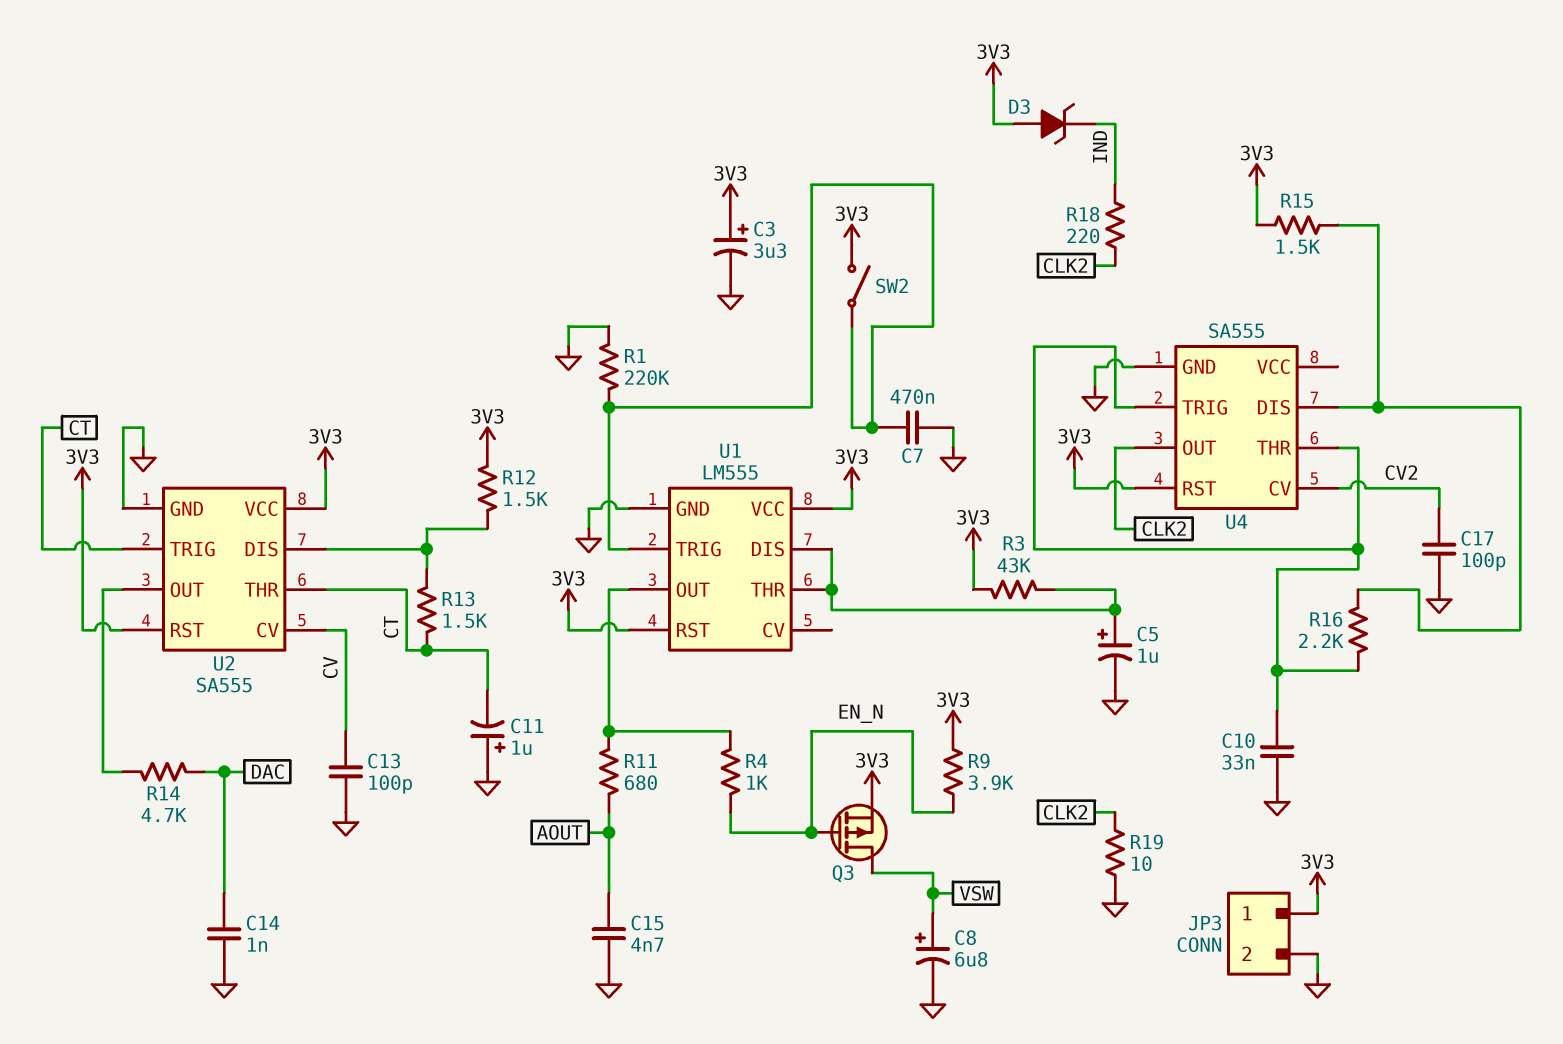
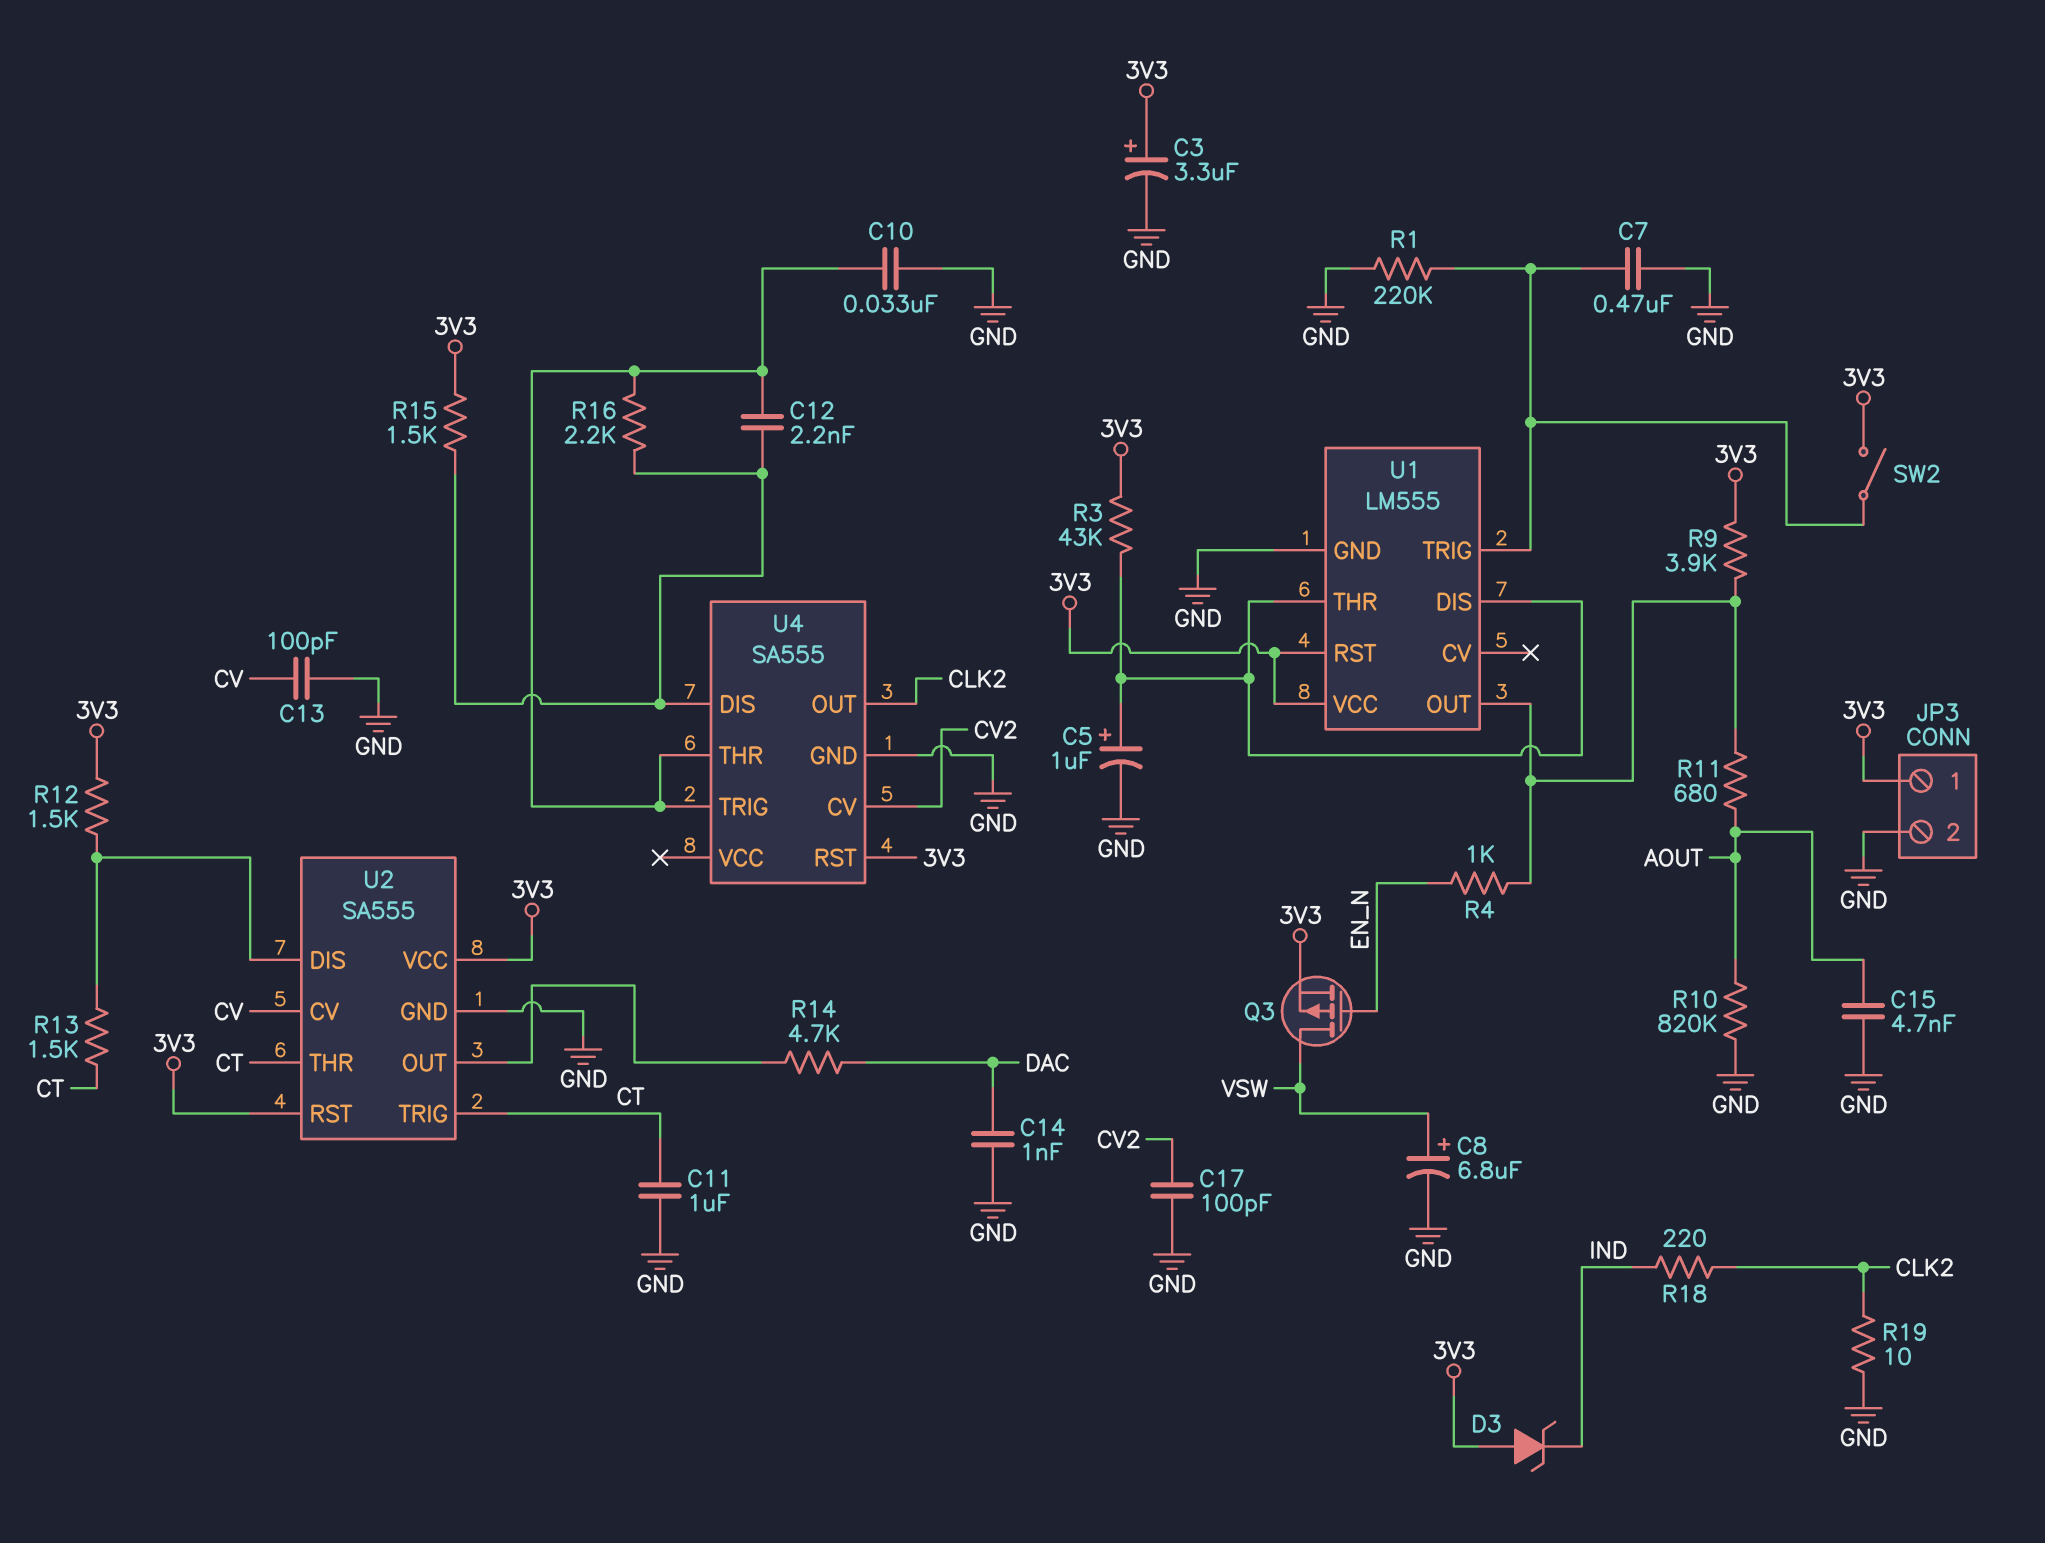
C11: 1uF (plus GND, minus CT) -> 1uF (CT, GND)
C12: none -> 2.2nF (U4/DIS, U4/THR)
R9: 3.9k (3V3, EN_N) -> 3.9k (3V3, U1/OUT)
R10: none -> 820k (AOUT, GND)

